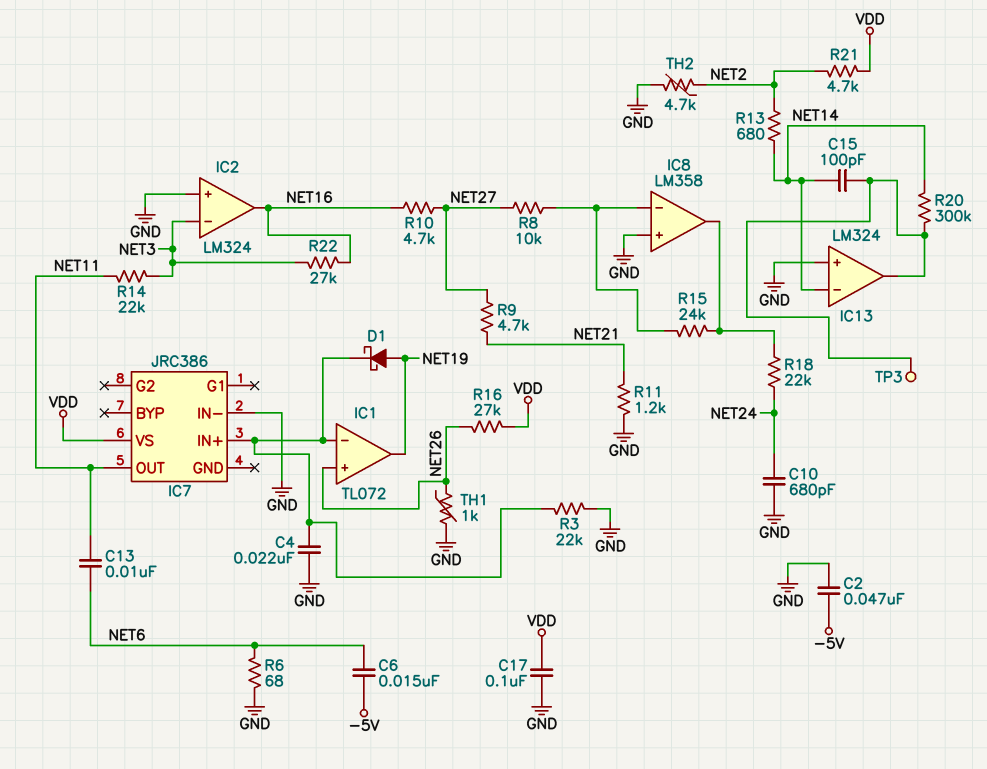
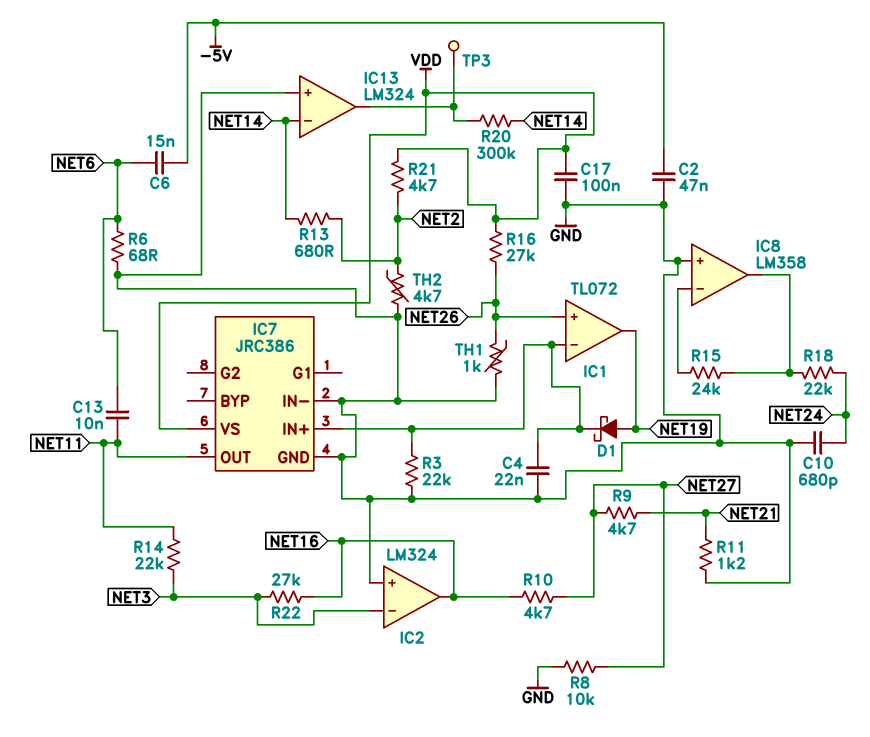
C15: 100pF (IC13/out, NET14) -> none
IC7 pin GND: none -> GND
R8: 10k (IC8/in-, NET27) -> 10k (GND, NET27)

